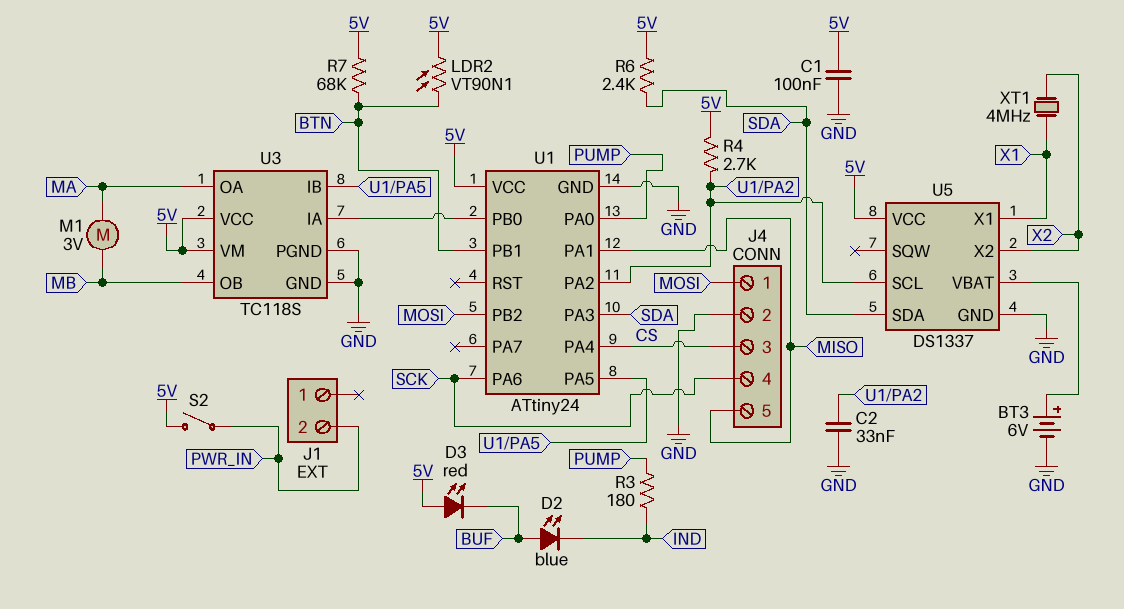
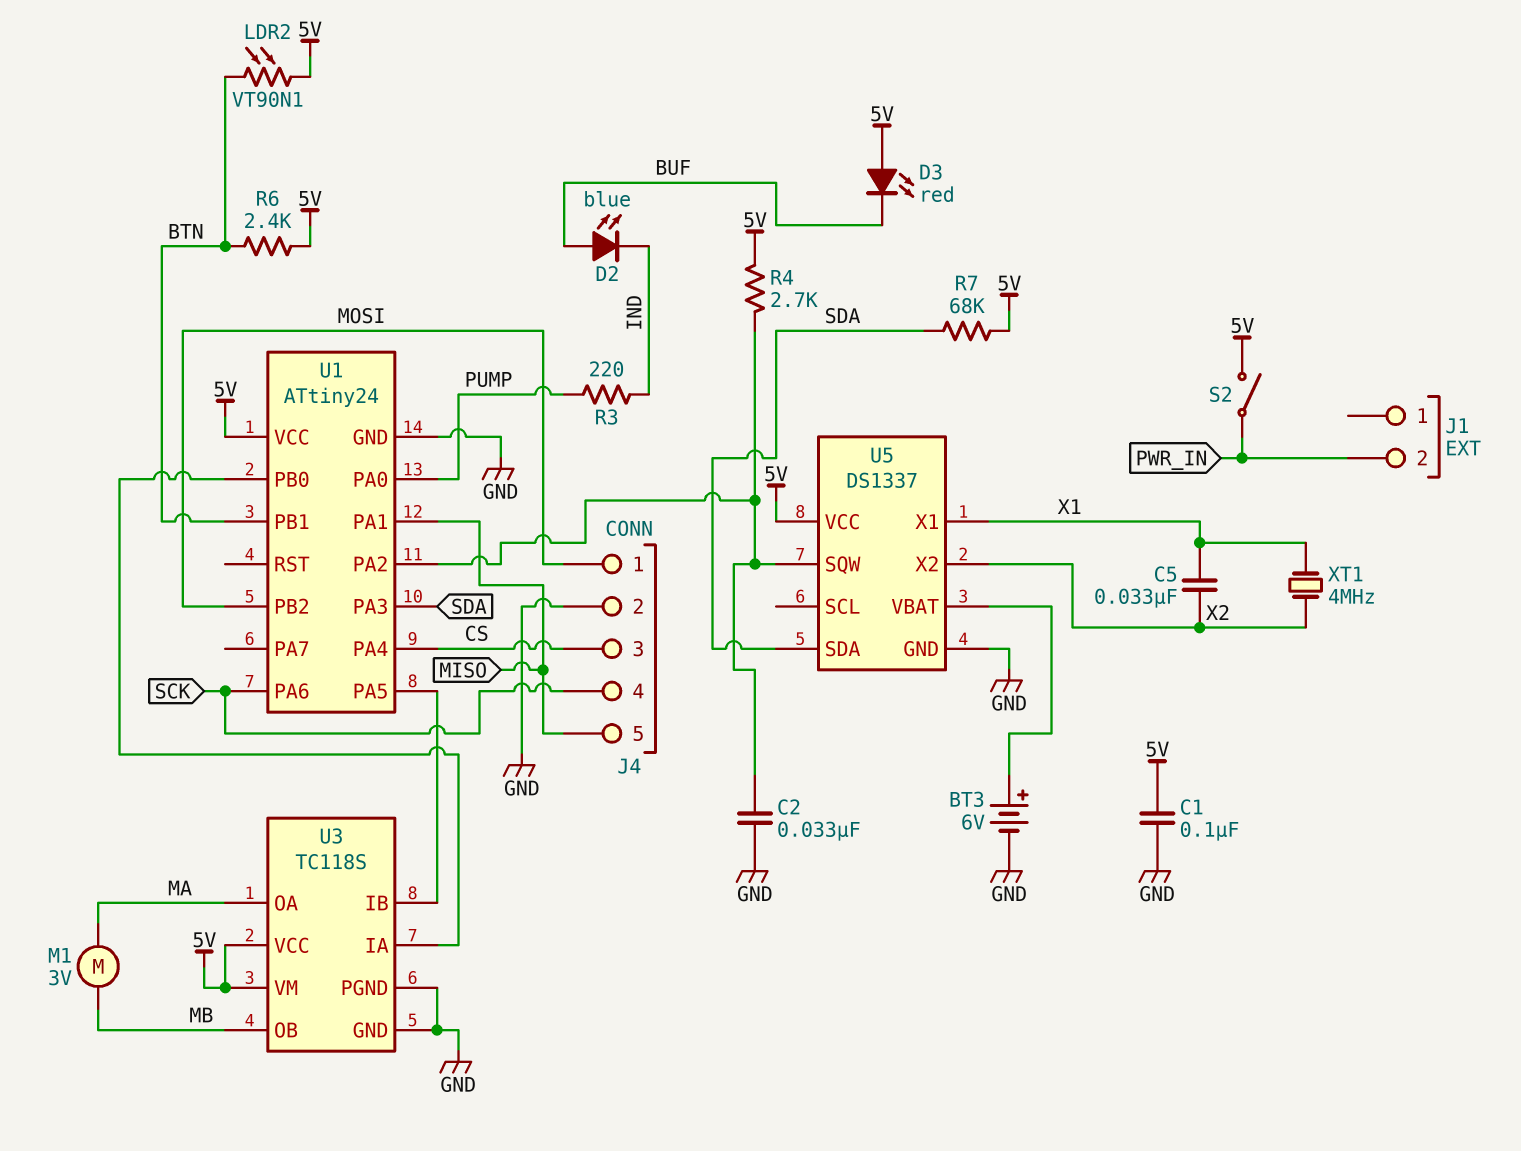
C5: none -> 33nF (X1, X2)
R3: 180 (IND, PUMP) -> 220 (IND, PUMP)
R6: 2.4k (5V, SDA) -> 2.4k (5V, BTN)
R7: 68k (5V, BTN) -> 68k (5V, SDA)
U5 pin SCL: U1/PA2 -> none
U5 pin SQW: none -> U1/PA2

